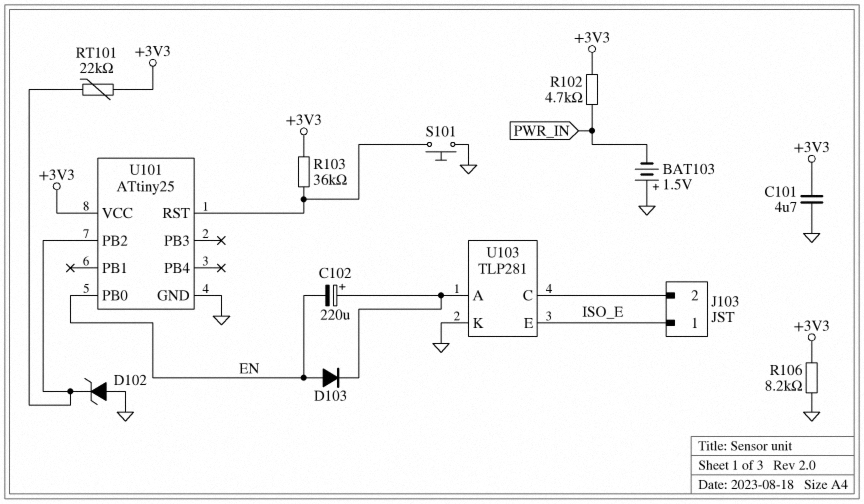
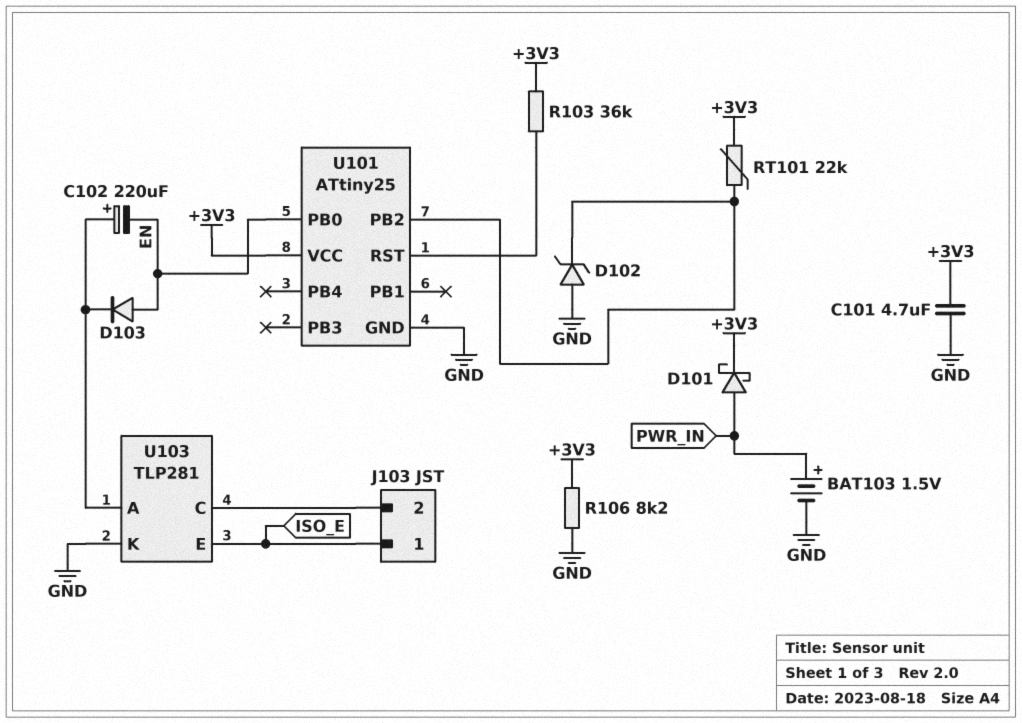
BAT103: 1.5V (plus GND, minus PWR_IN) -> 1.5V (plus PWR_IN, minus GND)
D101: none -> schottky (A PWR_IN, K +3V3)
R102: 4.7k (+3V3, PWR_IN) -> none
S101: button (GND, U101/RST) -> none

